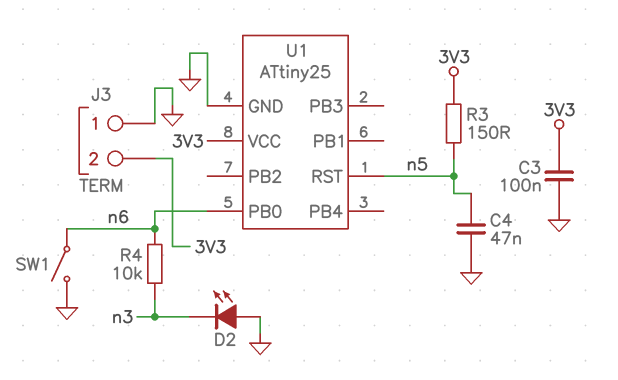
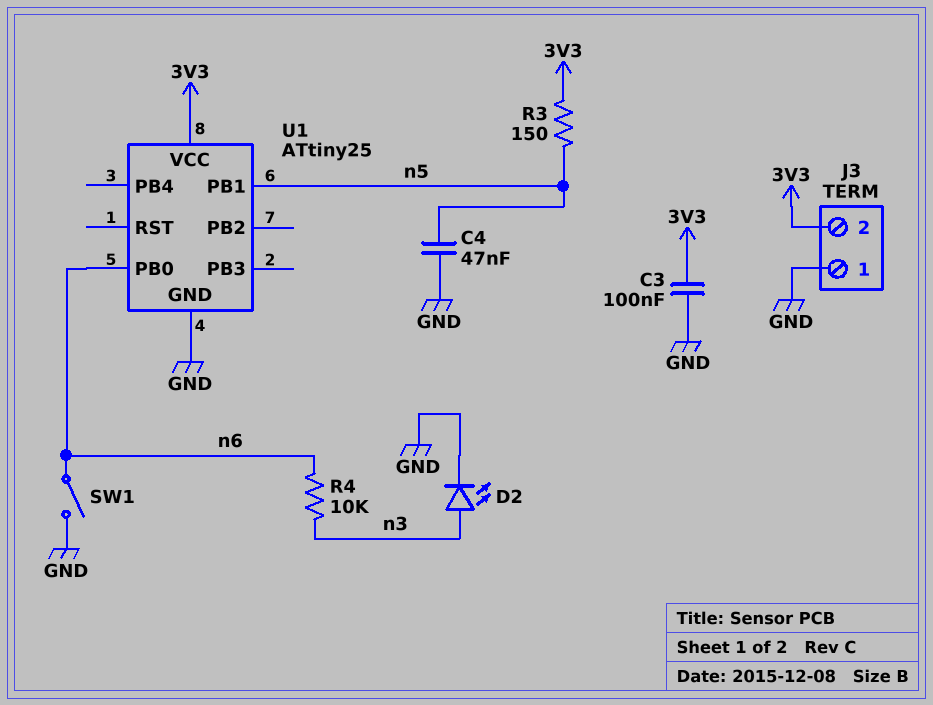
D2: LED (A GND, K n3) -> LED (A n3, K GND)
U1 pin PB1: none -> n5
U1 pin RST: n5 -> none

